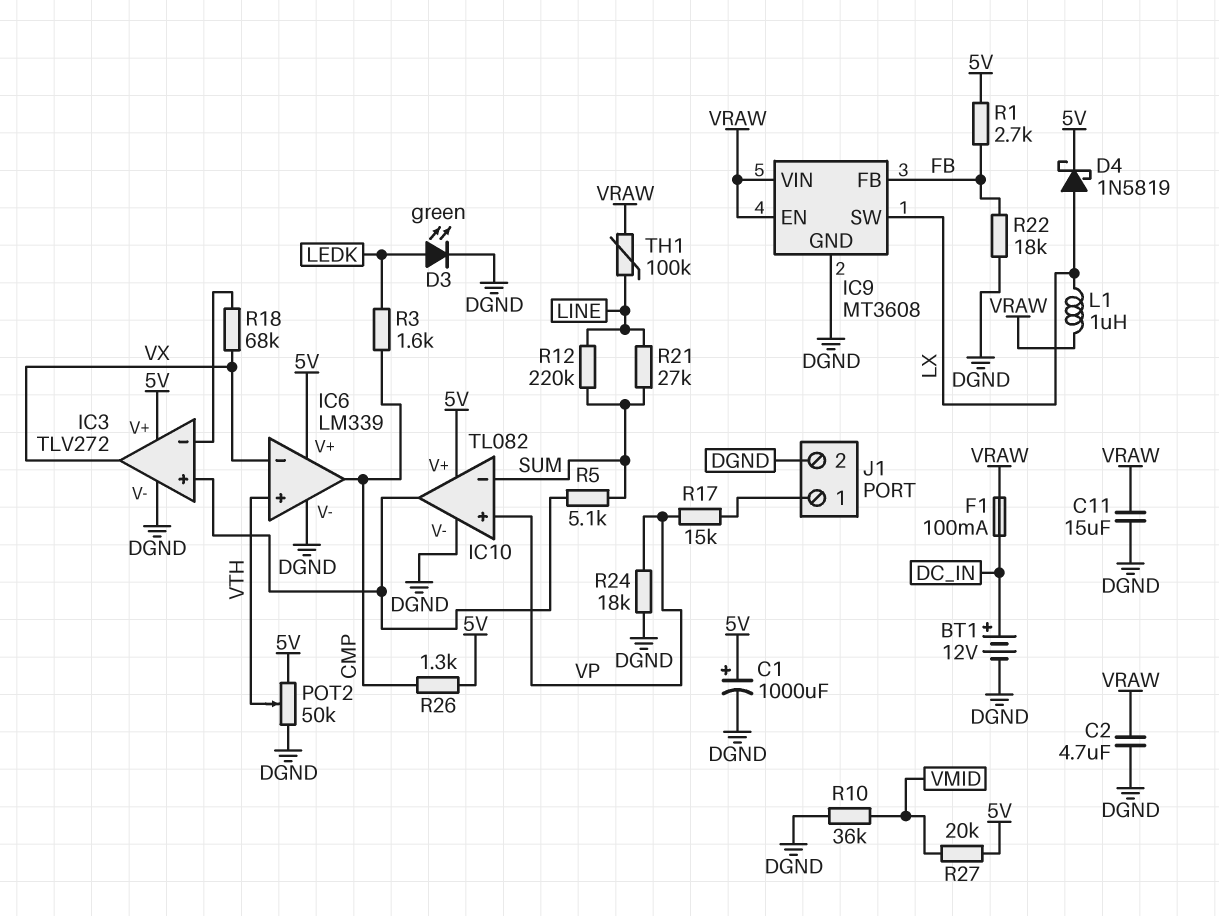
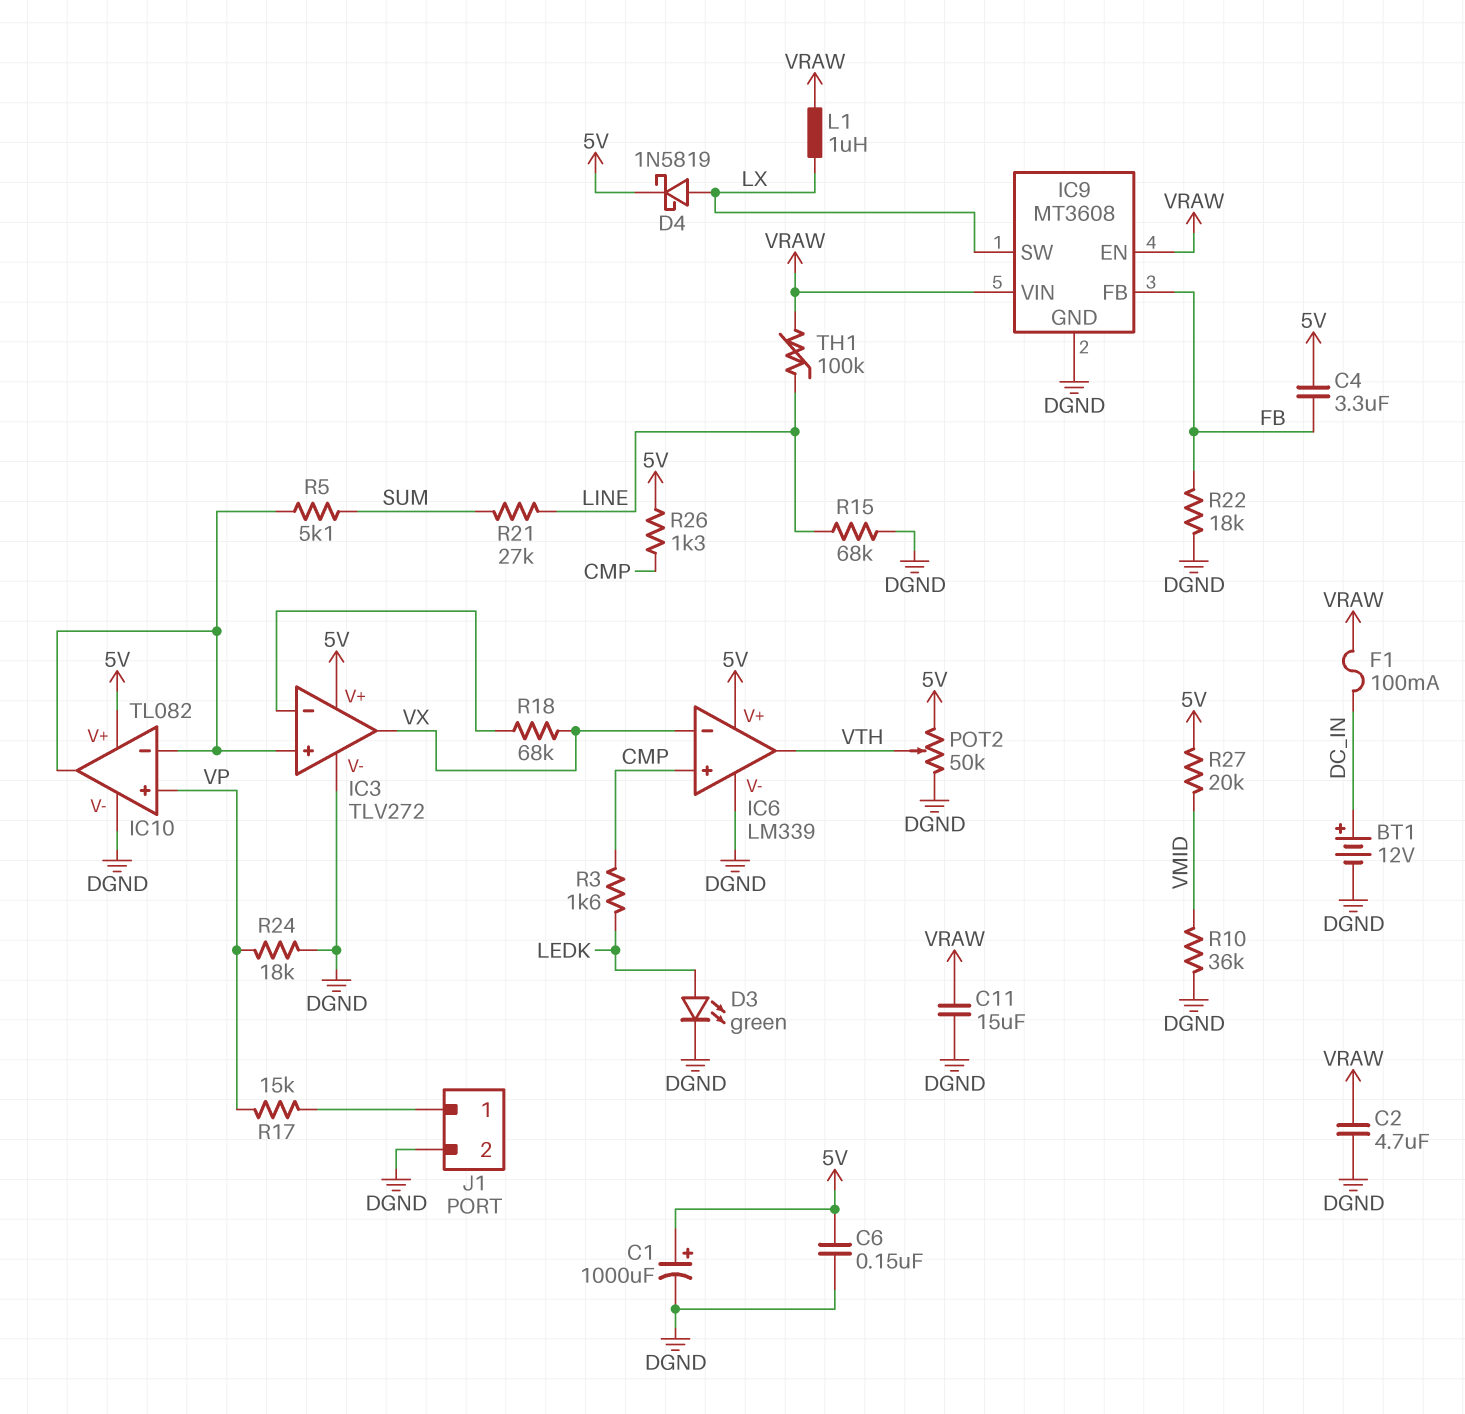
C4: none -> 3.3uF (5V, FB)
C6: none -> 150nF (5V, DGND)
IC6 pin in+: VTH -> CMP
IC6 pin out: CMP -> VTH
IC10 pin in-: SUM -> IC3/in+
R1: 2.7k (5V, FB) -> none
R12: 220k (LINE, SUM) -> none
R15: none -> 68k (DGND, LINE)

